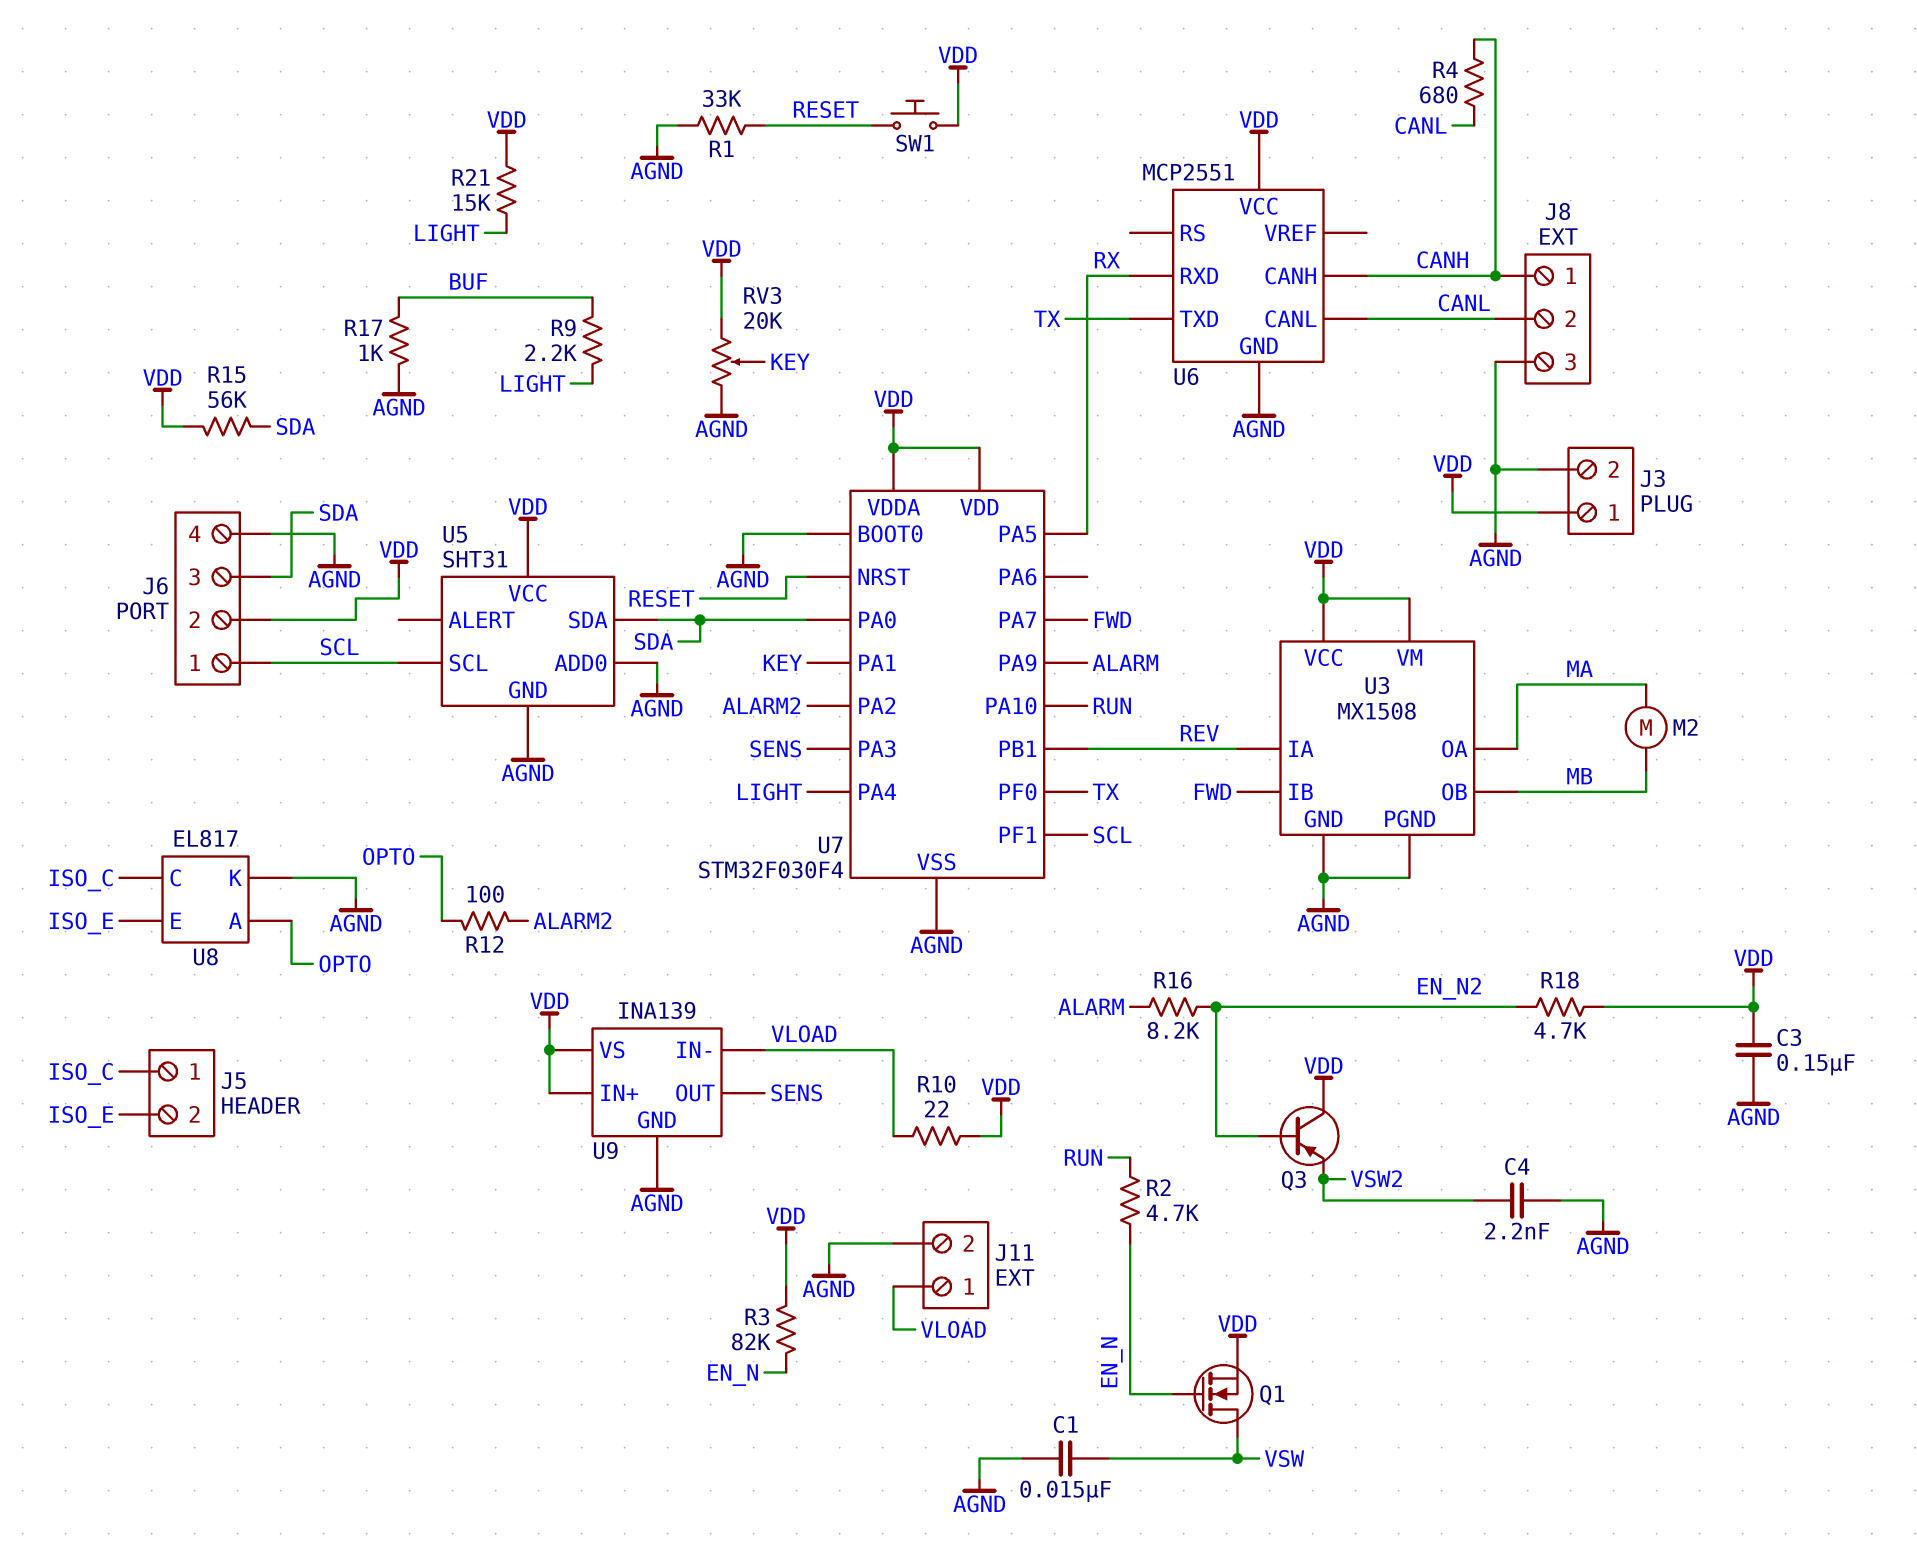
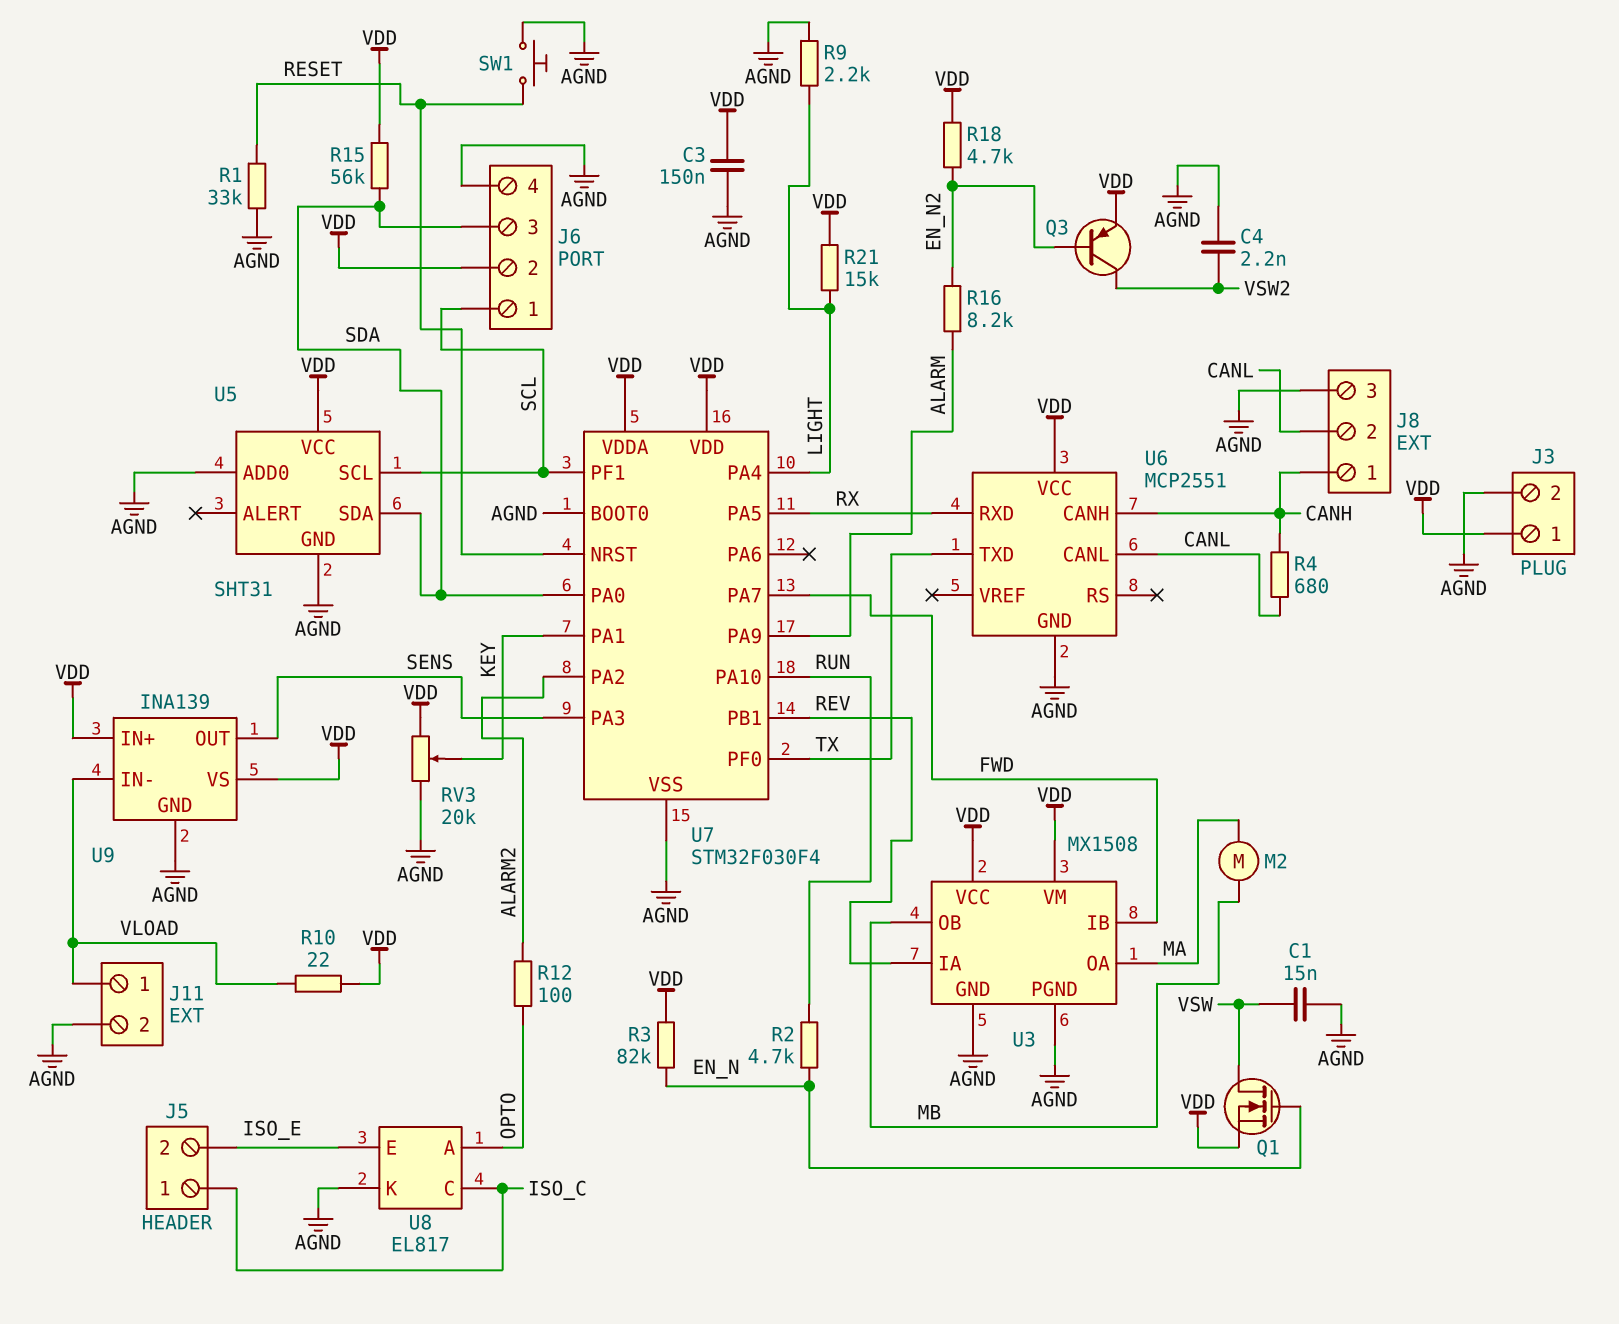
Q3: PNP (B EN_N2, C VDD, E VSW2) -> PNP (B EN_N2, C VSW2, E VDD)
R9: 2.2k (BUF, LIGHT) -> 2.2k (AGND, LIGHT)
R17: 1k (AGND, BUF) -> none
SW1: button (RESET, VDD) -> button (AGND, RESET)

